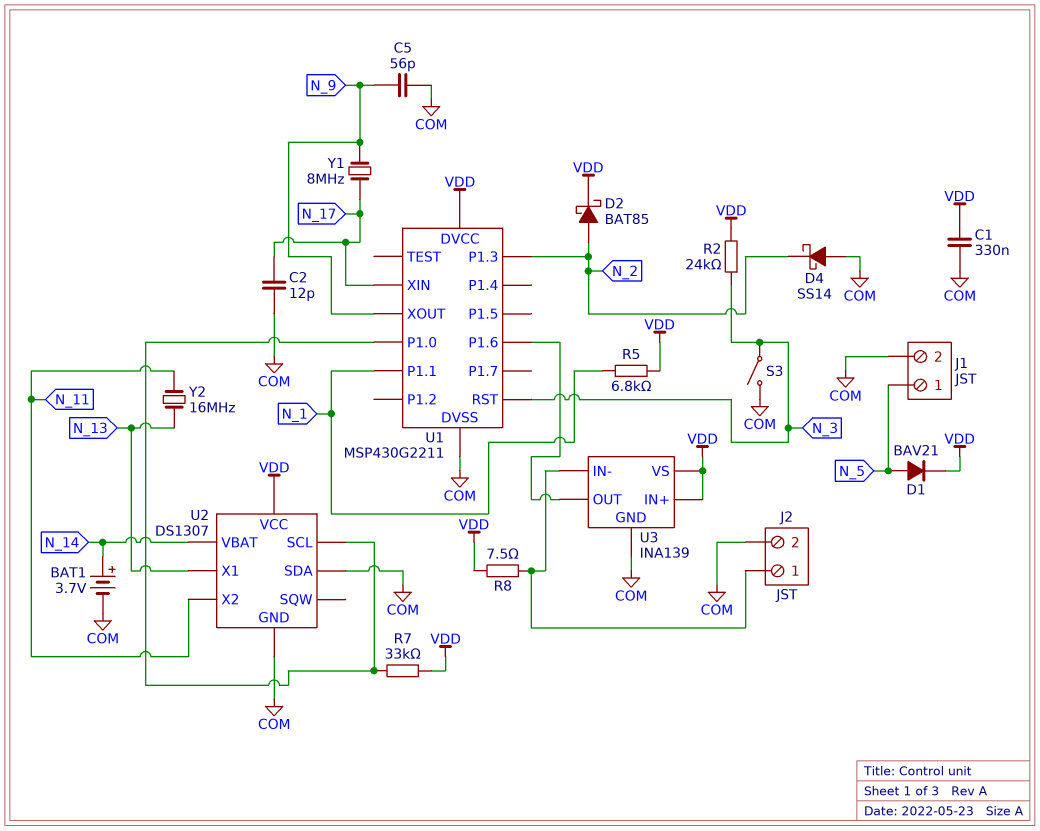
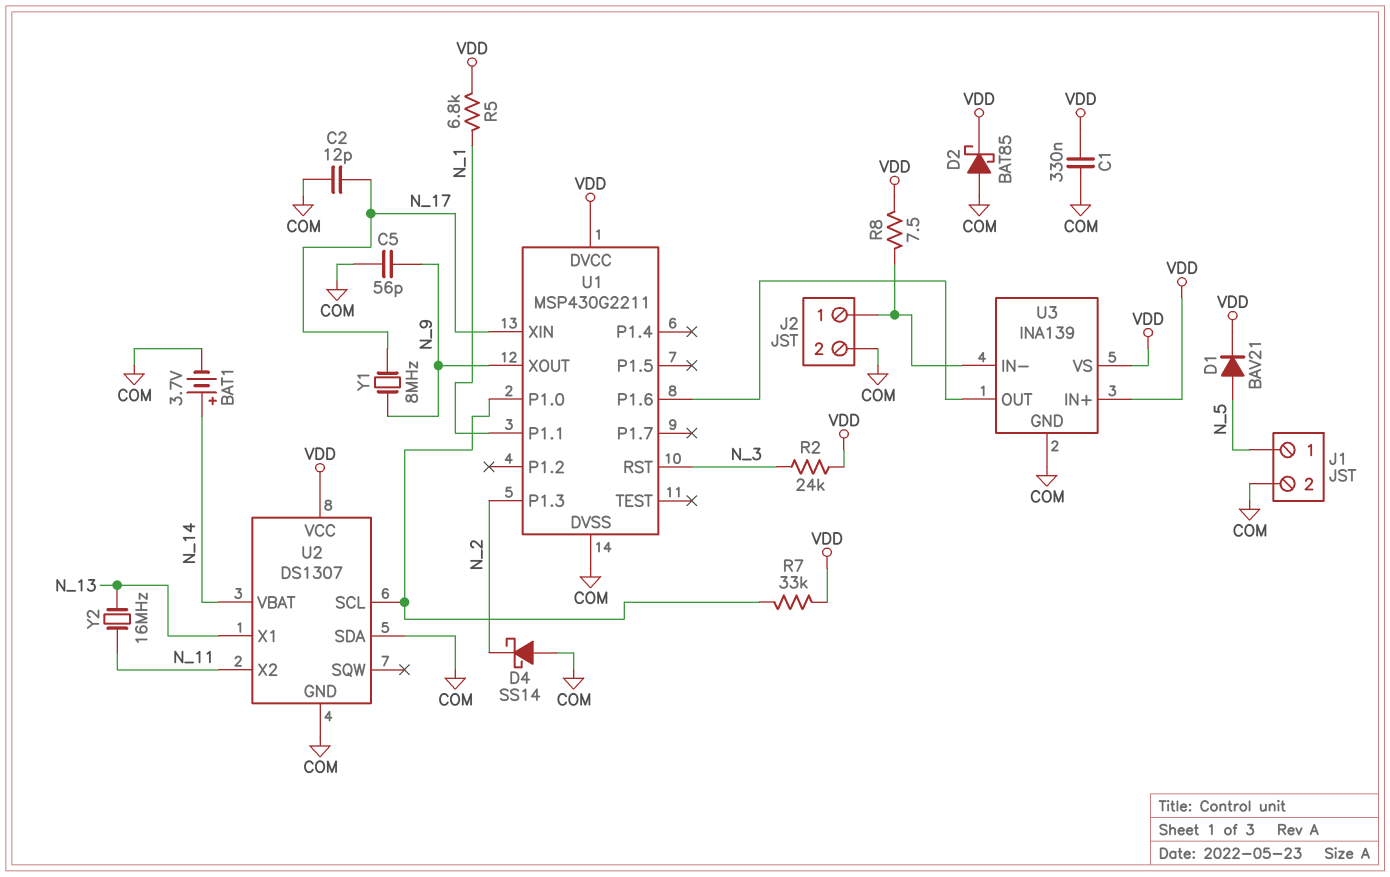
D2: schottky BAT85 (A N_2, K VDD) -> schottky BAT85 (A COM, K VDD)
S3: switch (COM, N_3) -> none

